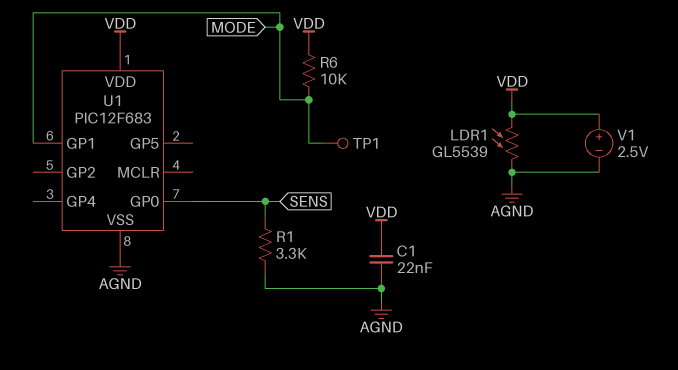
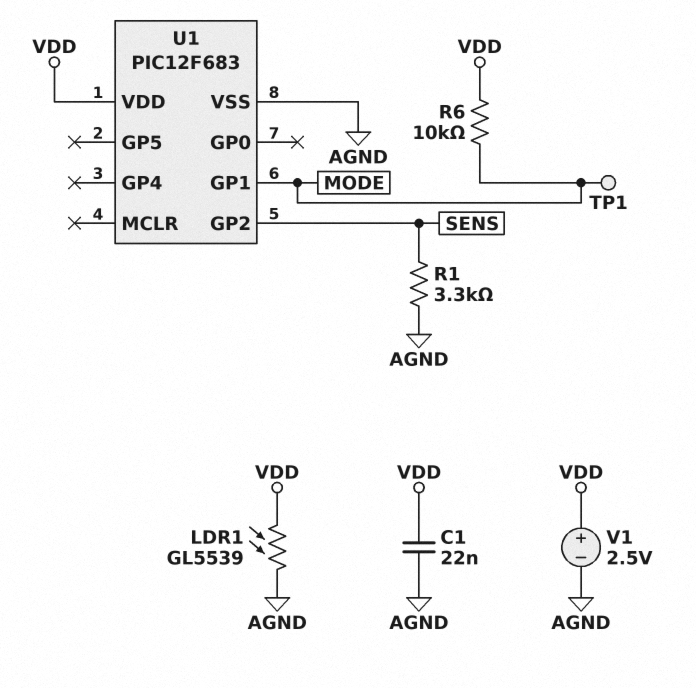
U1 pin GP0: SENS -> none
U1 pin GP2: none -> SENS

